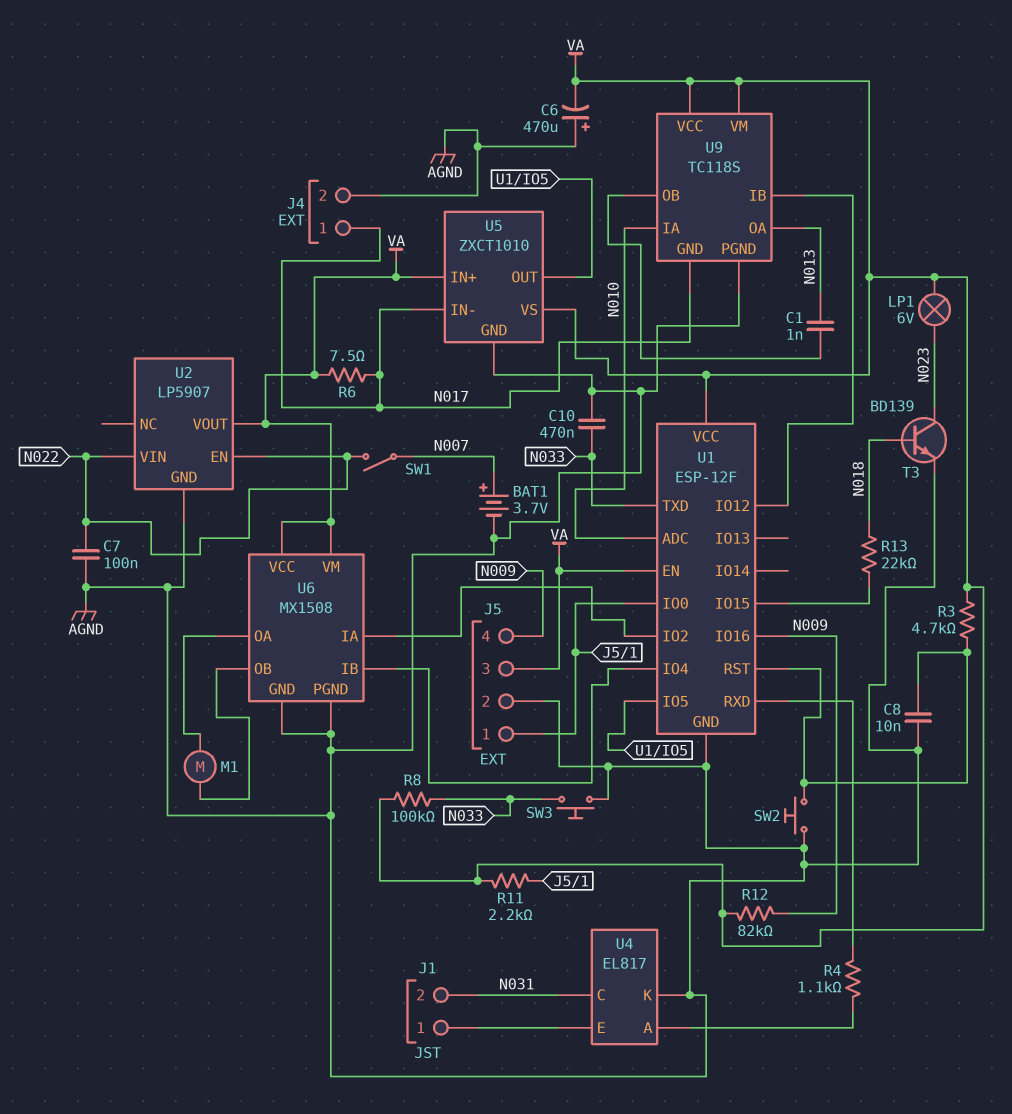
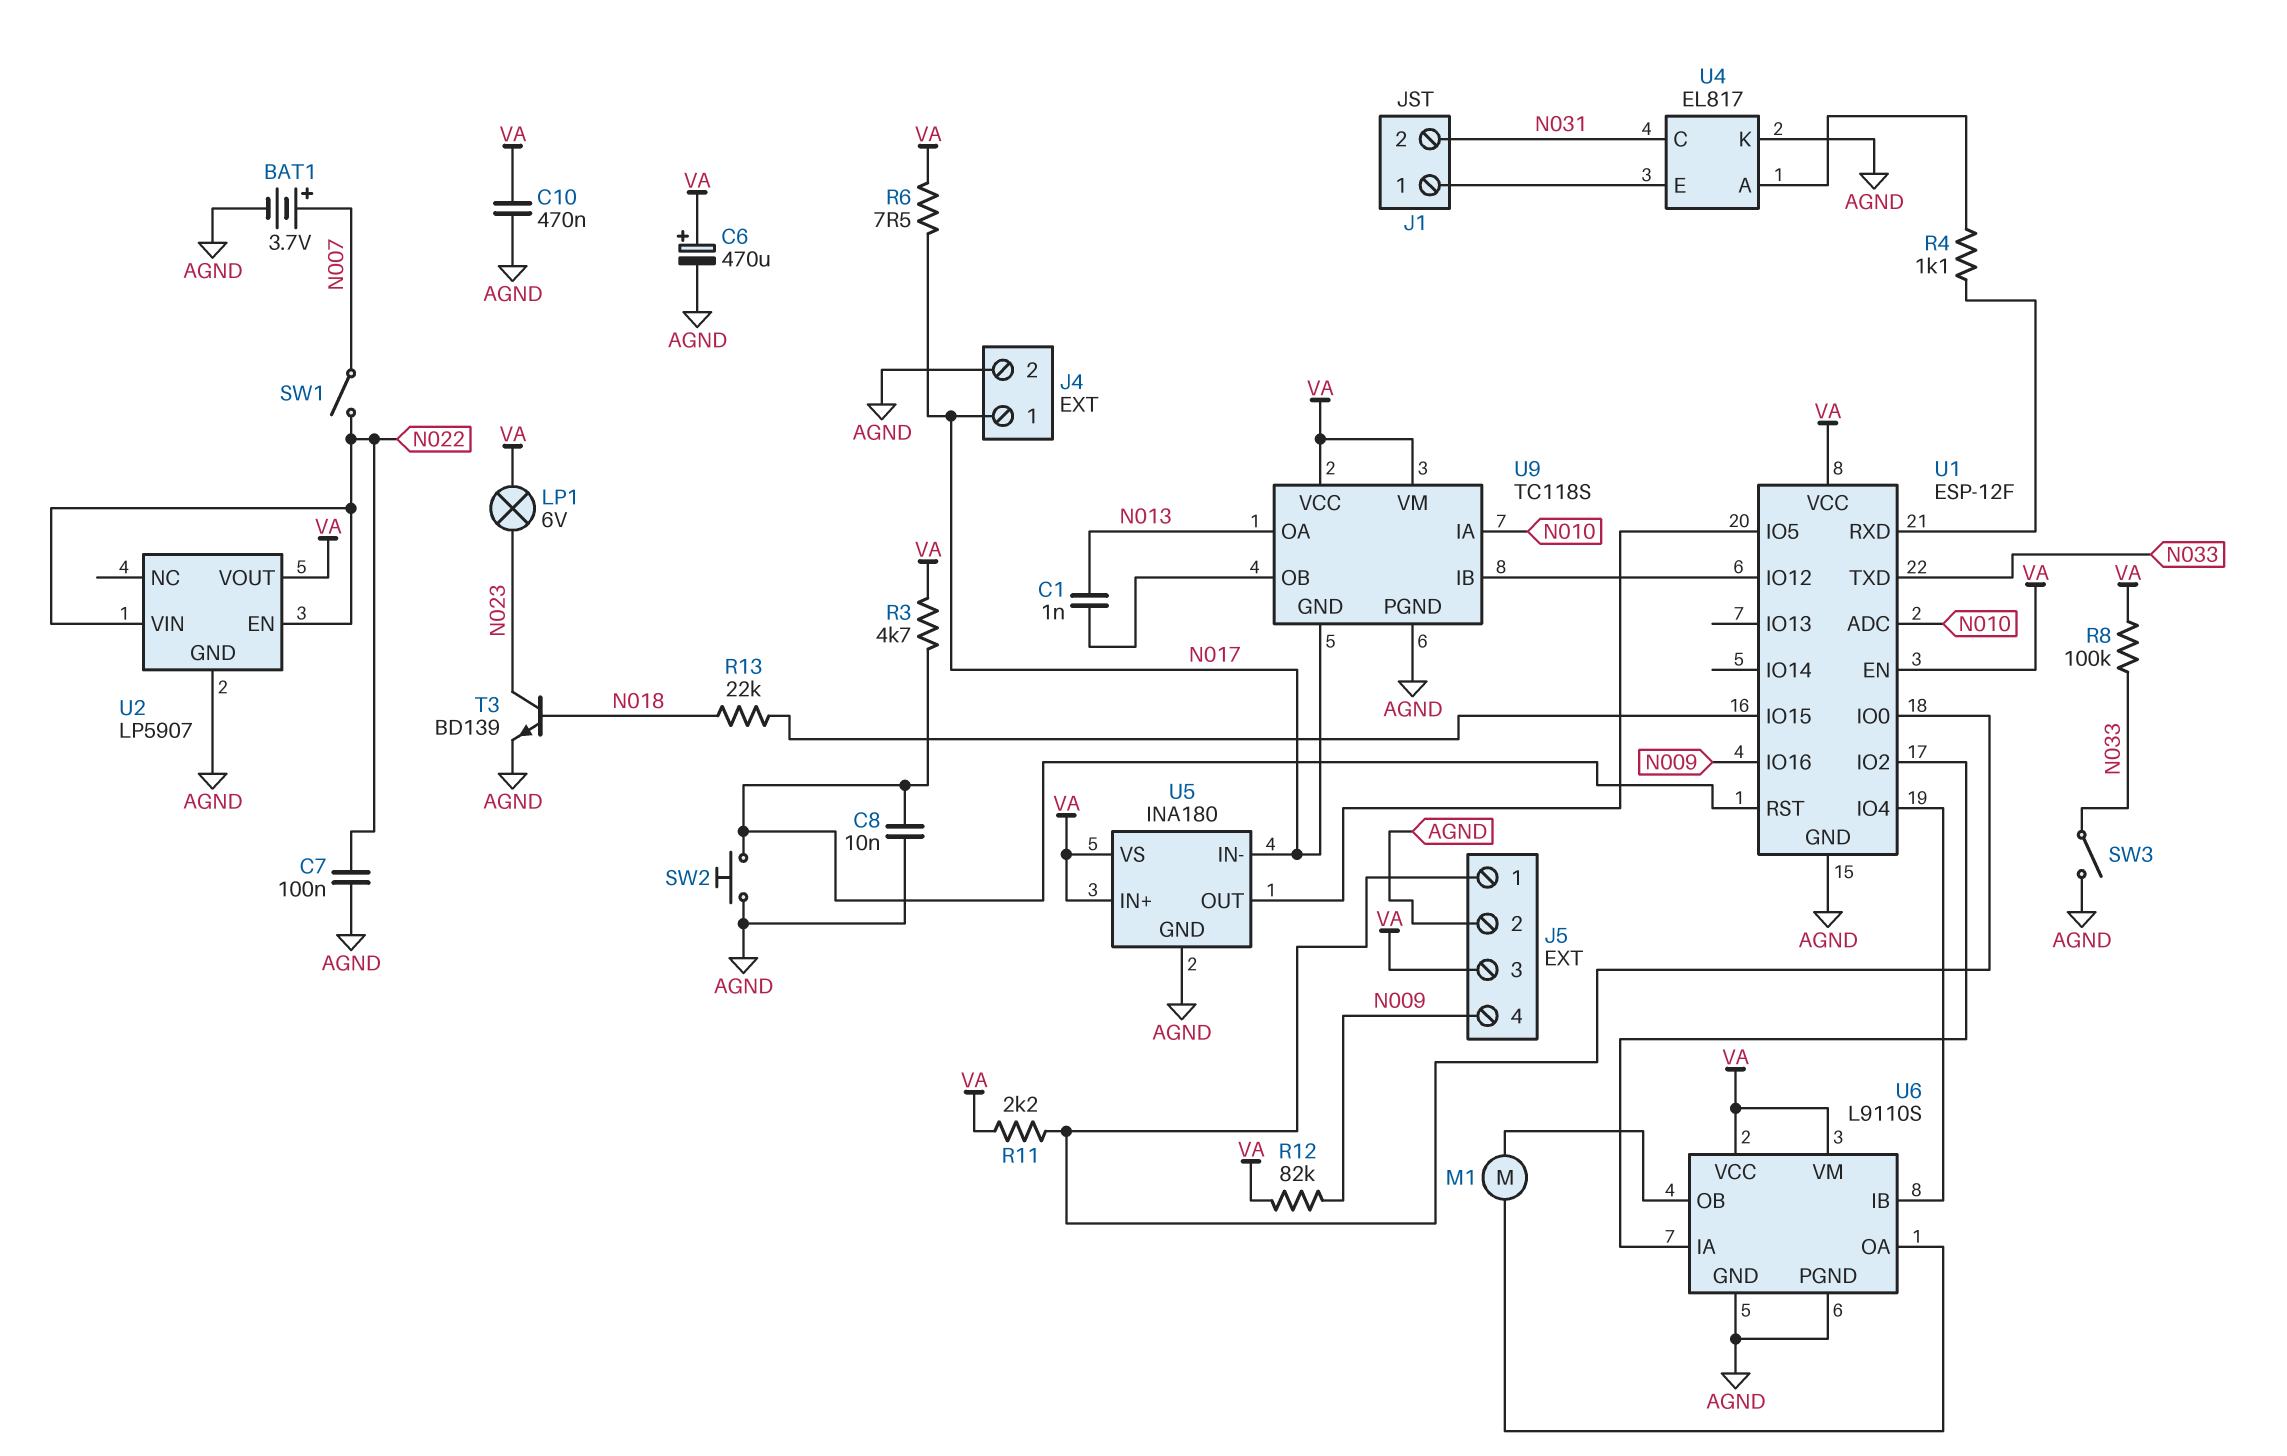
C6: 470uF (plus AGND, minus VA) -> 470uF (plus VA, minus AGND)
C10: 470nF (AGND, N033) -> 470nF (AGND, VA)
SW3: button (AGND, N033) -> switch (AGND, N033)
U5: ZXCT1010 -> INA180
U6: MX1508 -> L9110S

